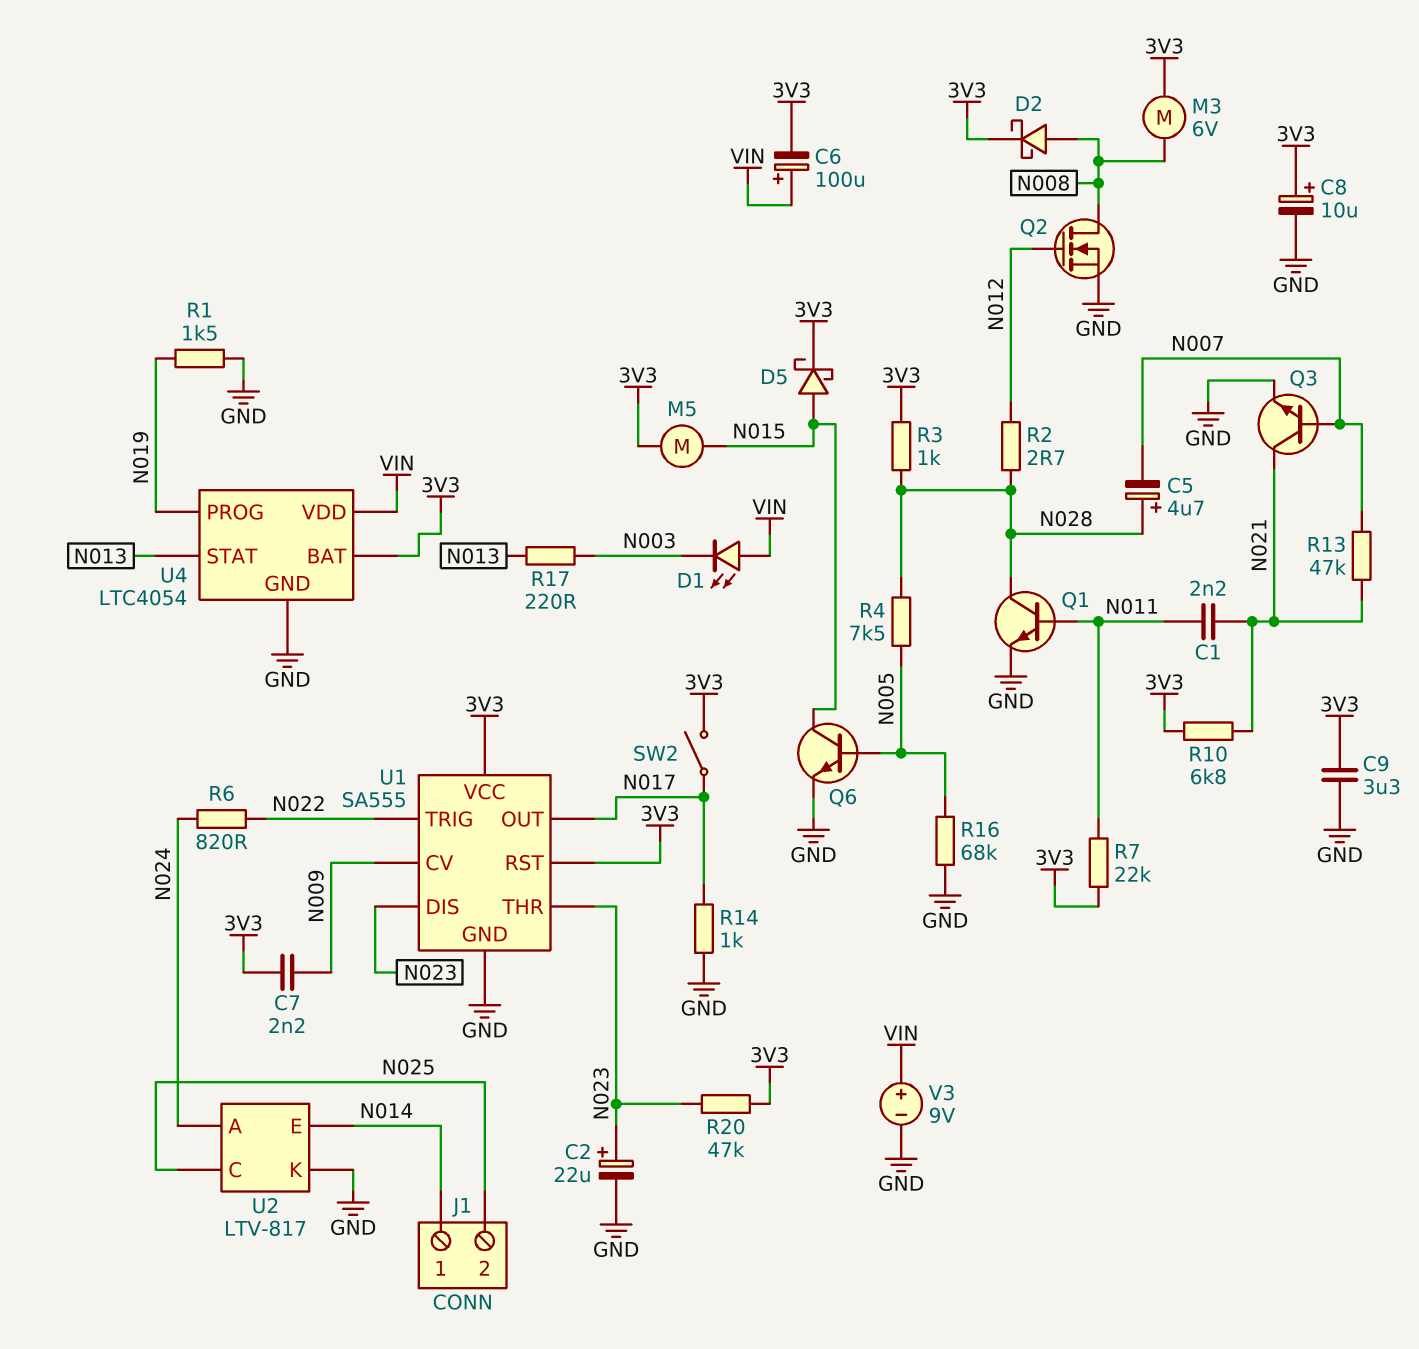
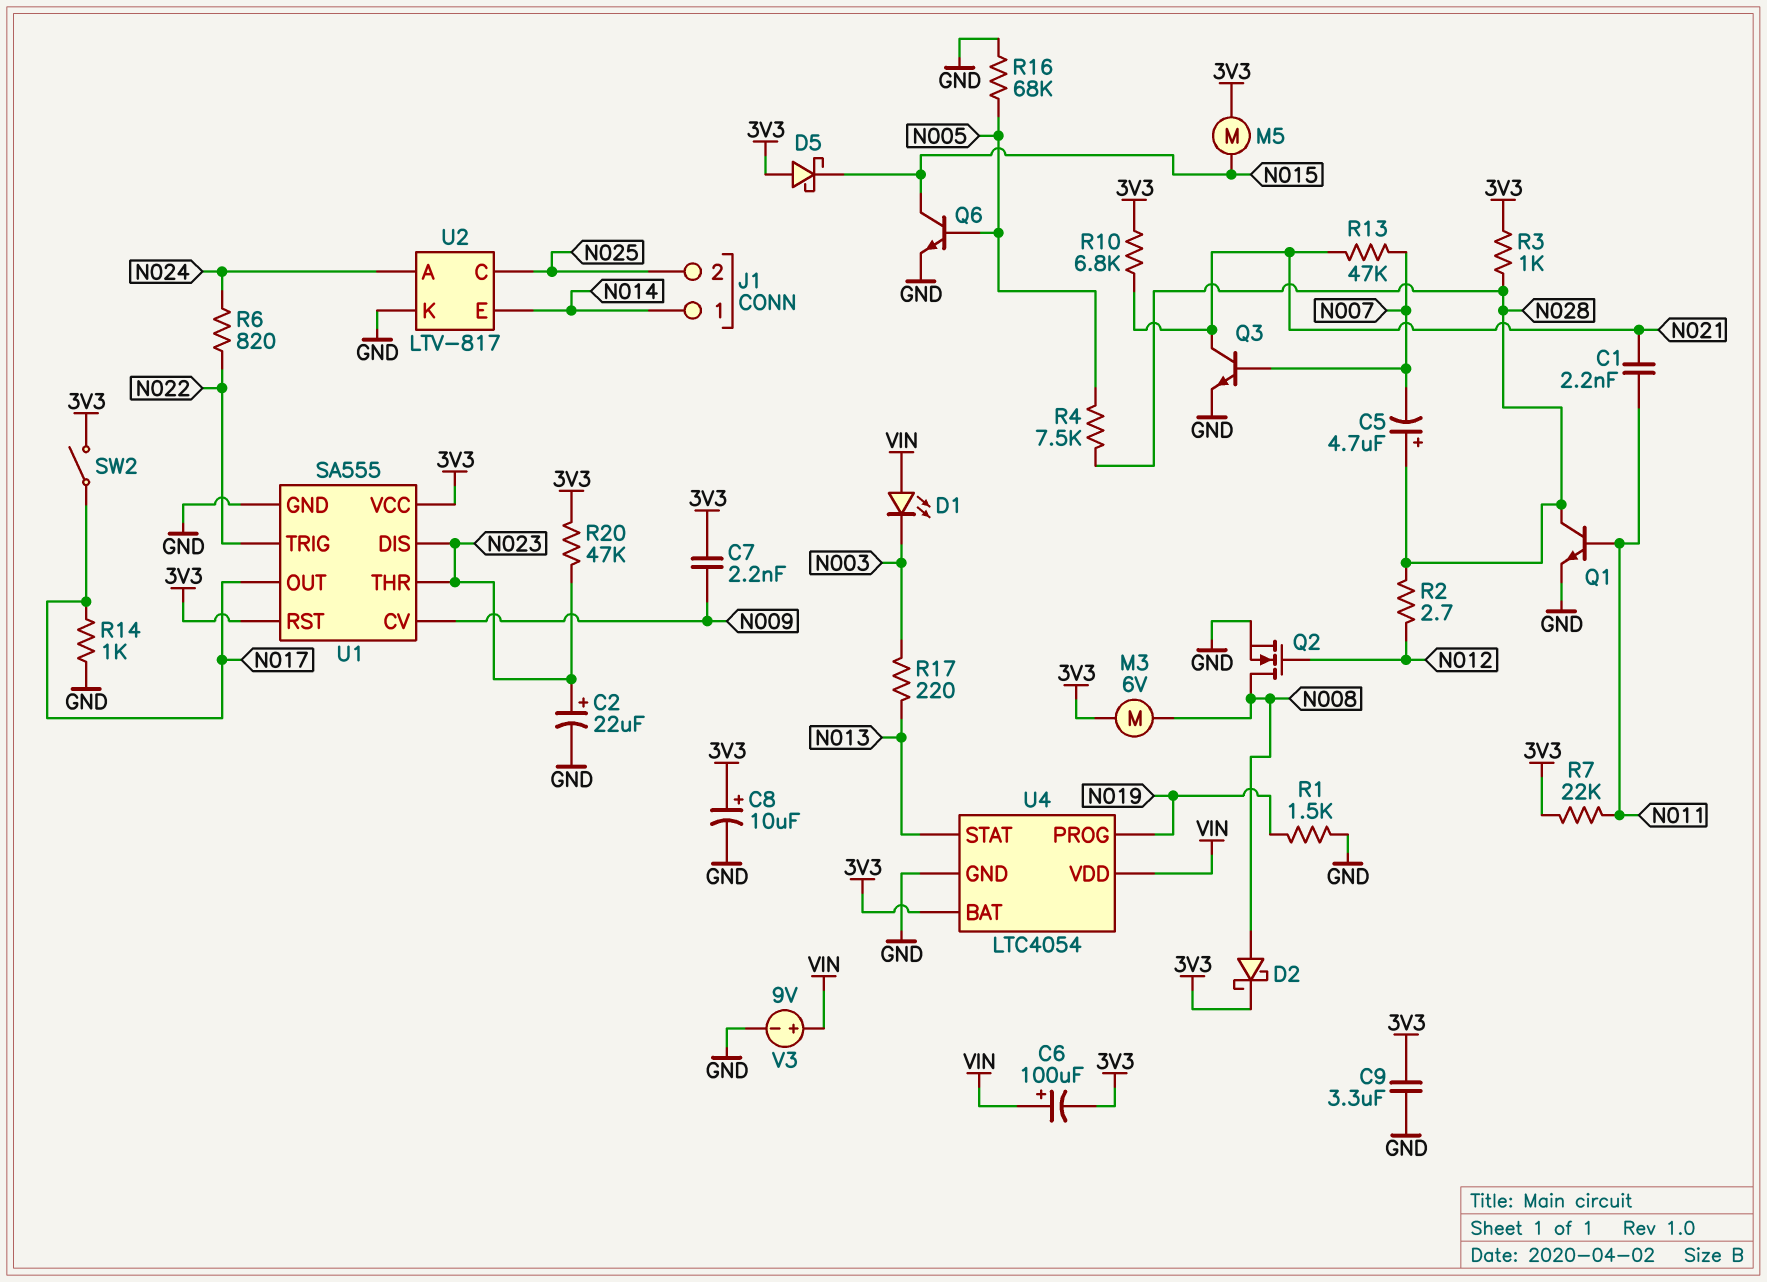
D5: schottky (A N015, K 3V3) -> schottky (A 3V3, K N015)

